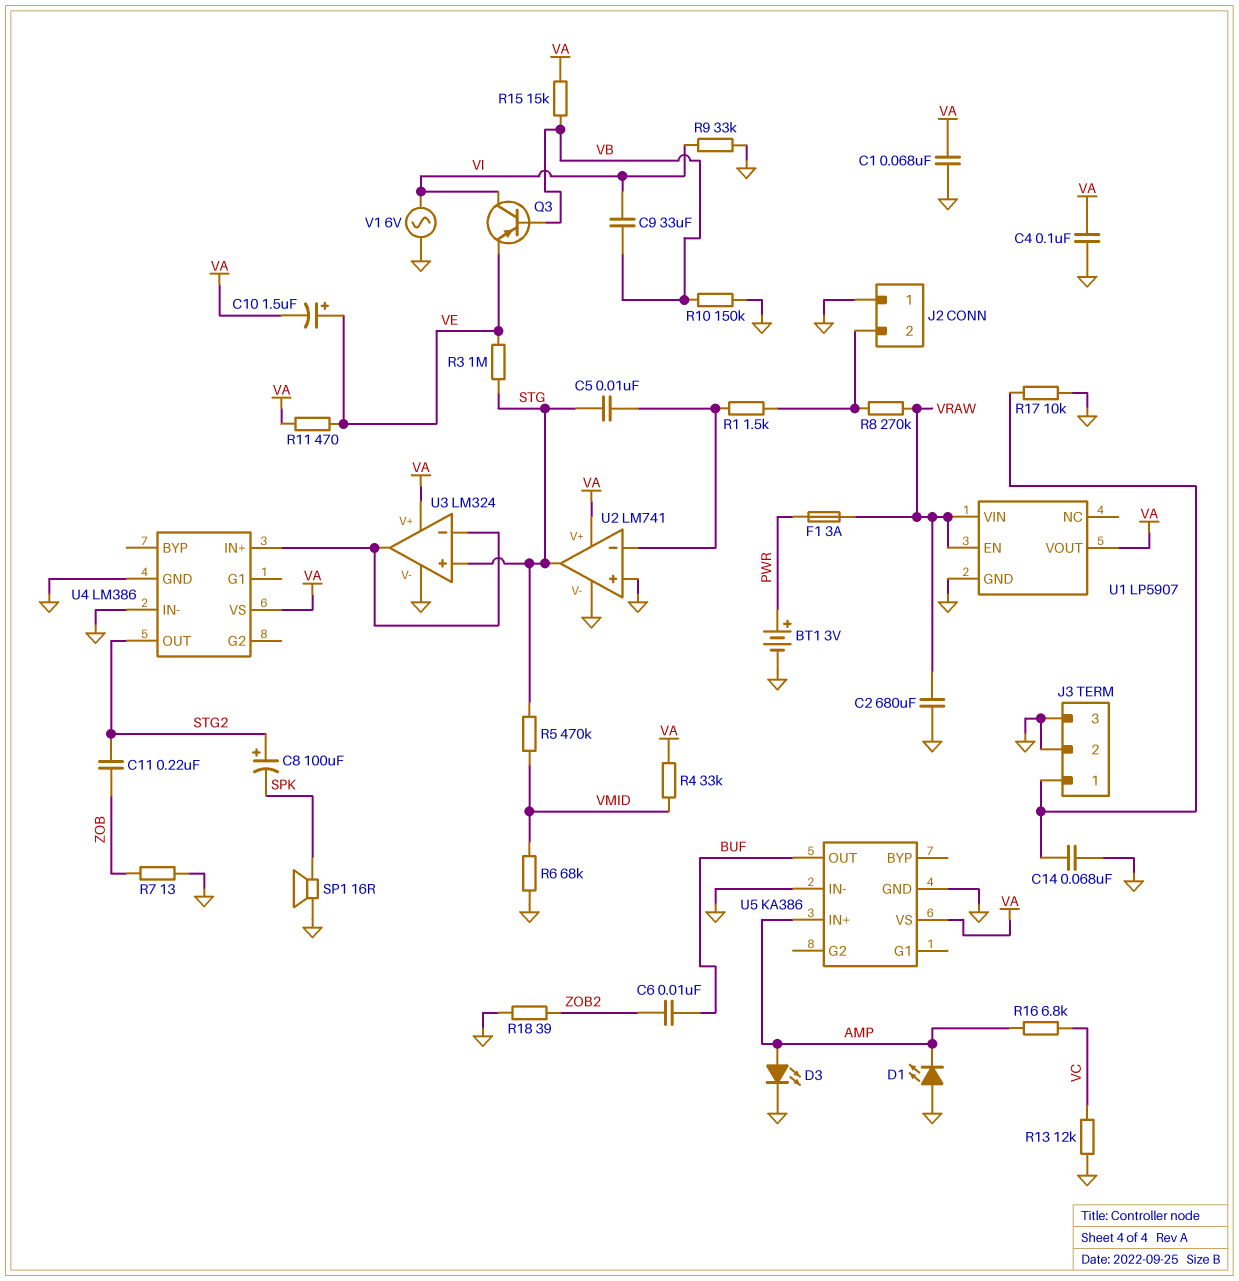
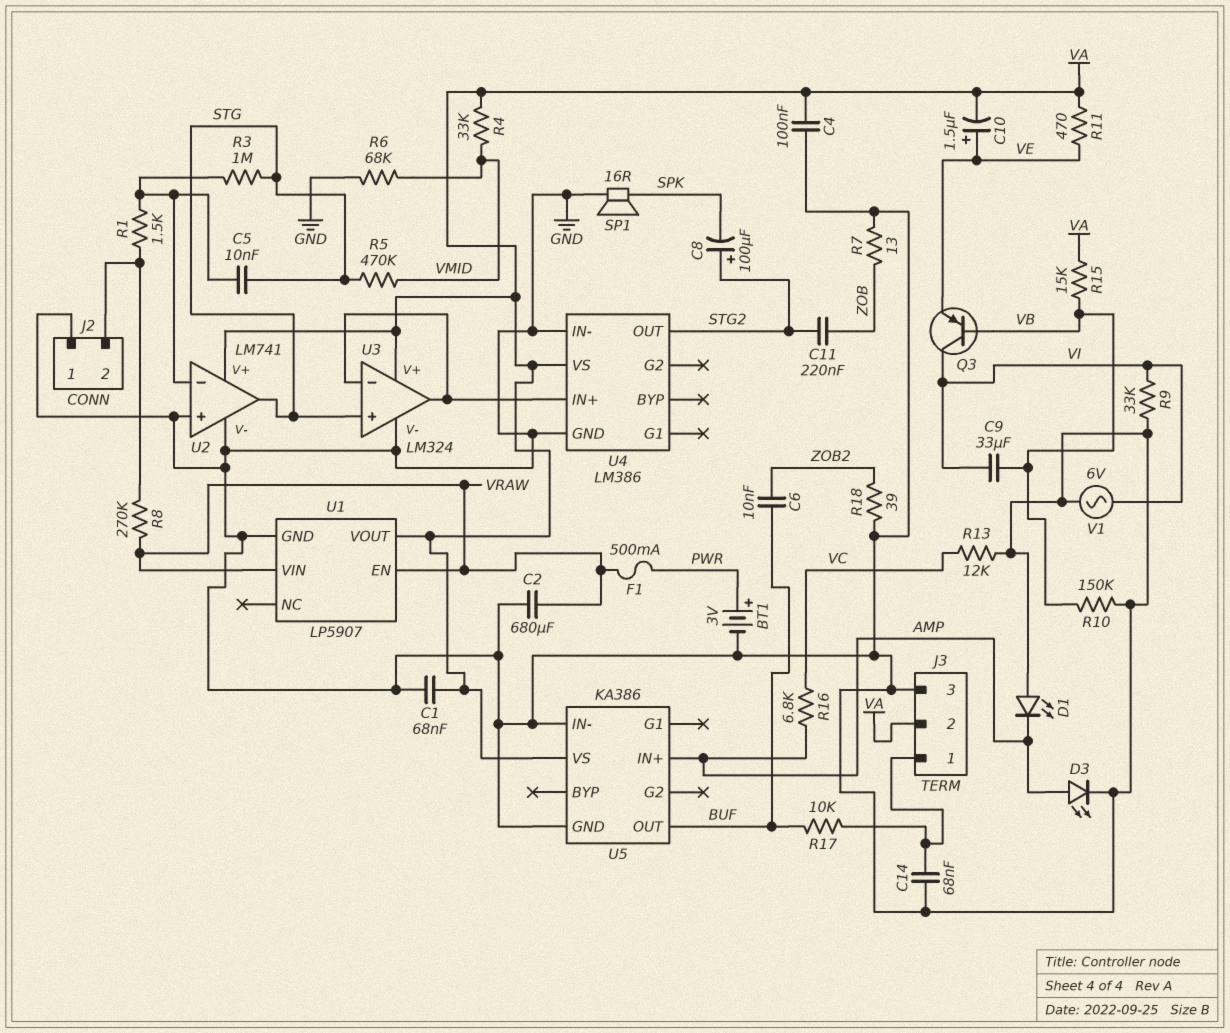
F1: 3A (PWR, VRAW) -> 500mA (PWR, VRAW)
J3 pin 2: GND -> VA
R3: 1M (STG, VE) -> 1M (STG, U2/in-)
R17: 10k (GND, J3/1) -> 10k (BUF, J3/1)

